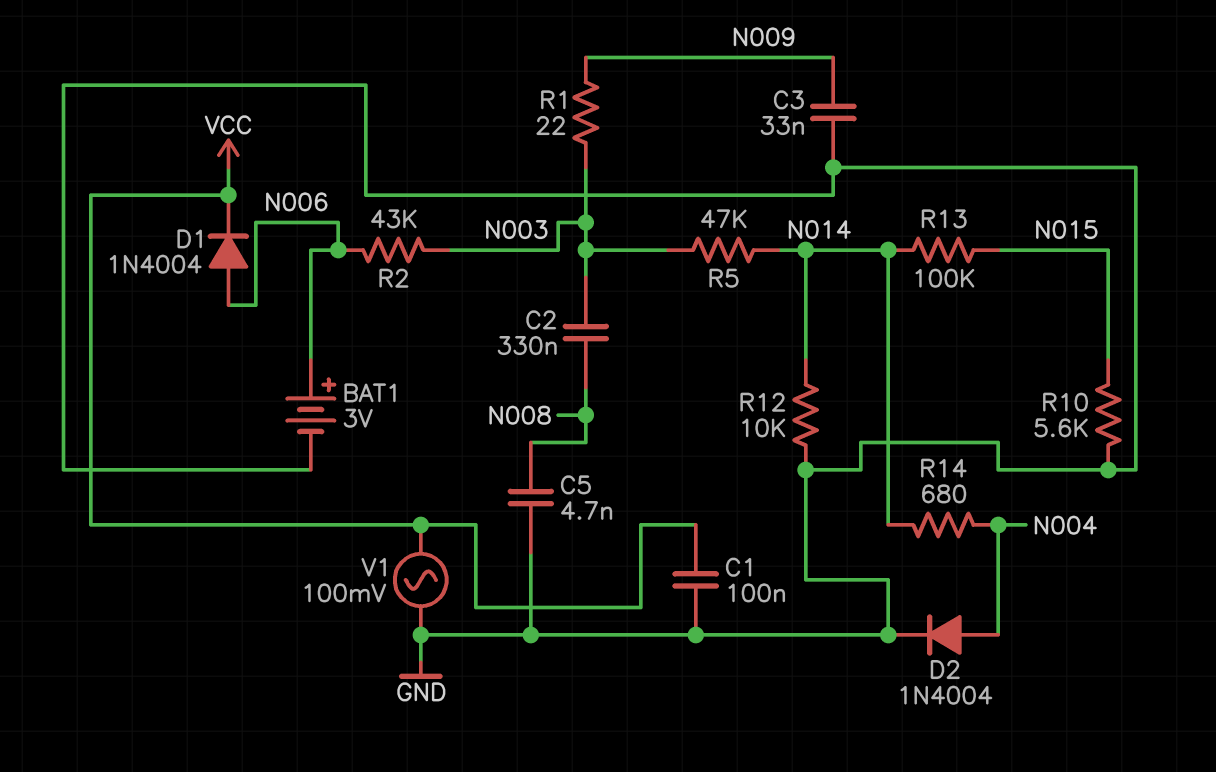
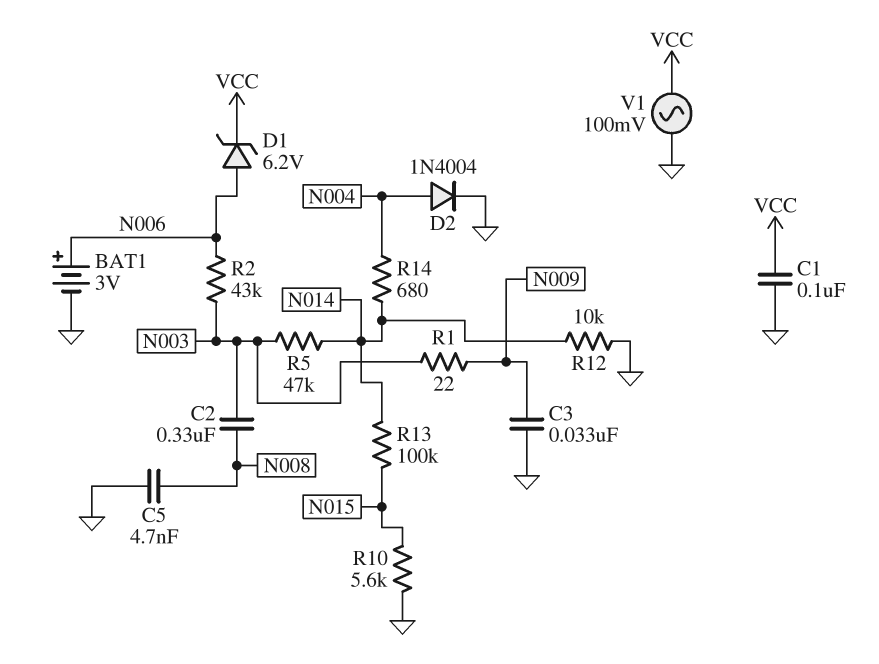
D1: diode 1N4004 (A N006, K VCC) -> zener 6.2V (A N006, K VCC)

